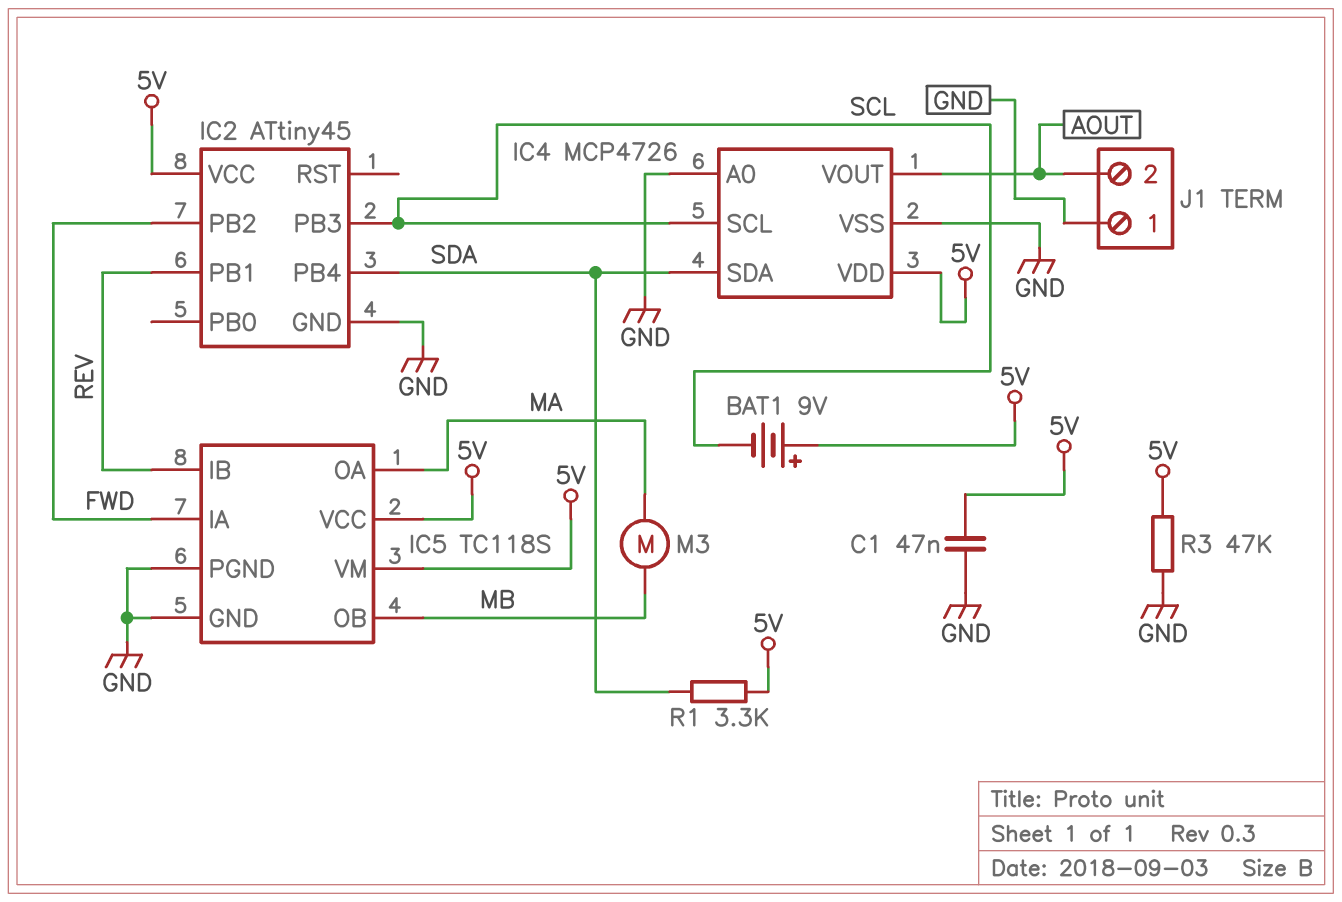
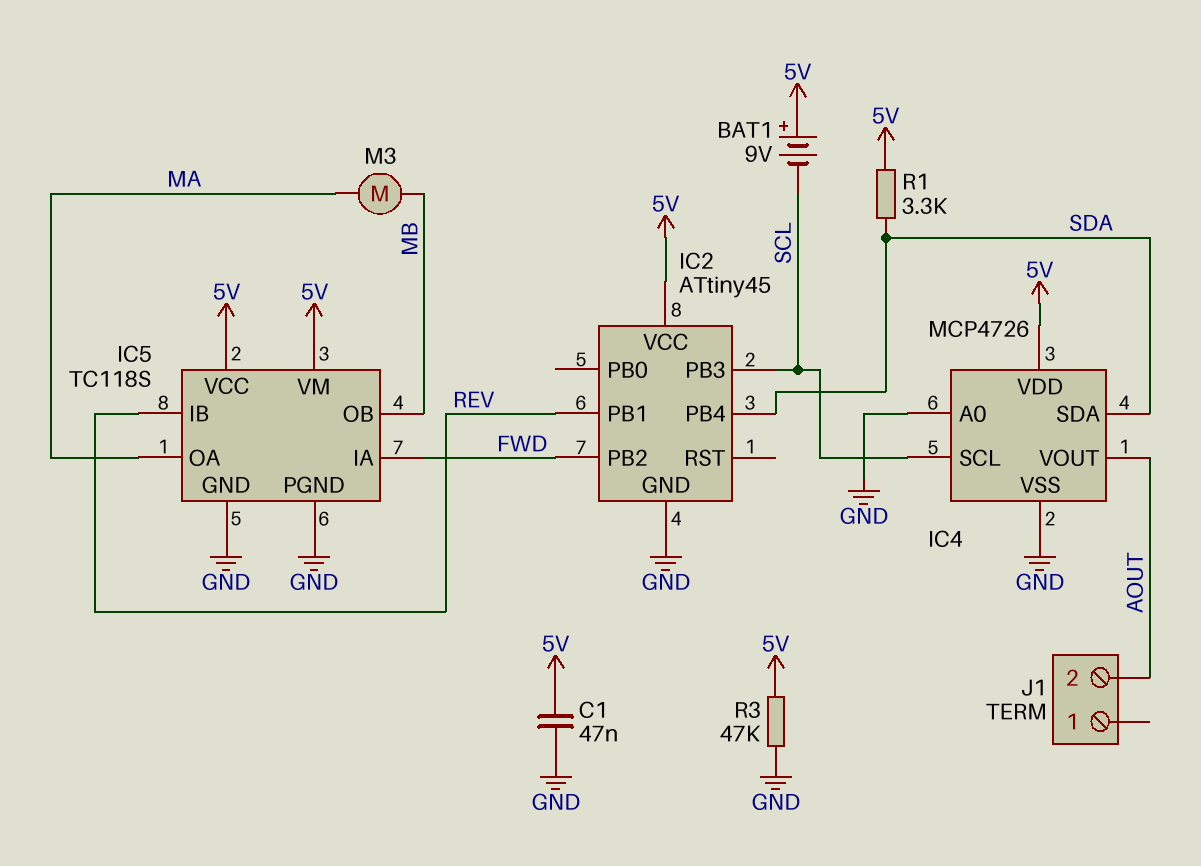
J1 pin 1: GND -> none

